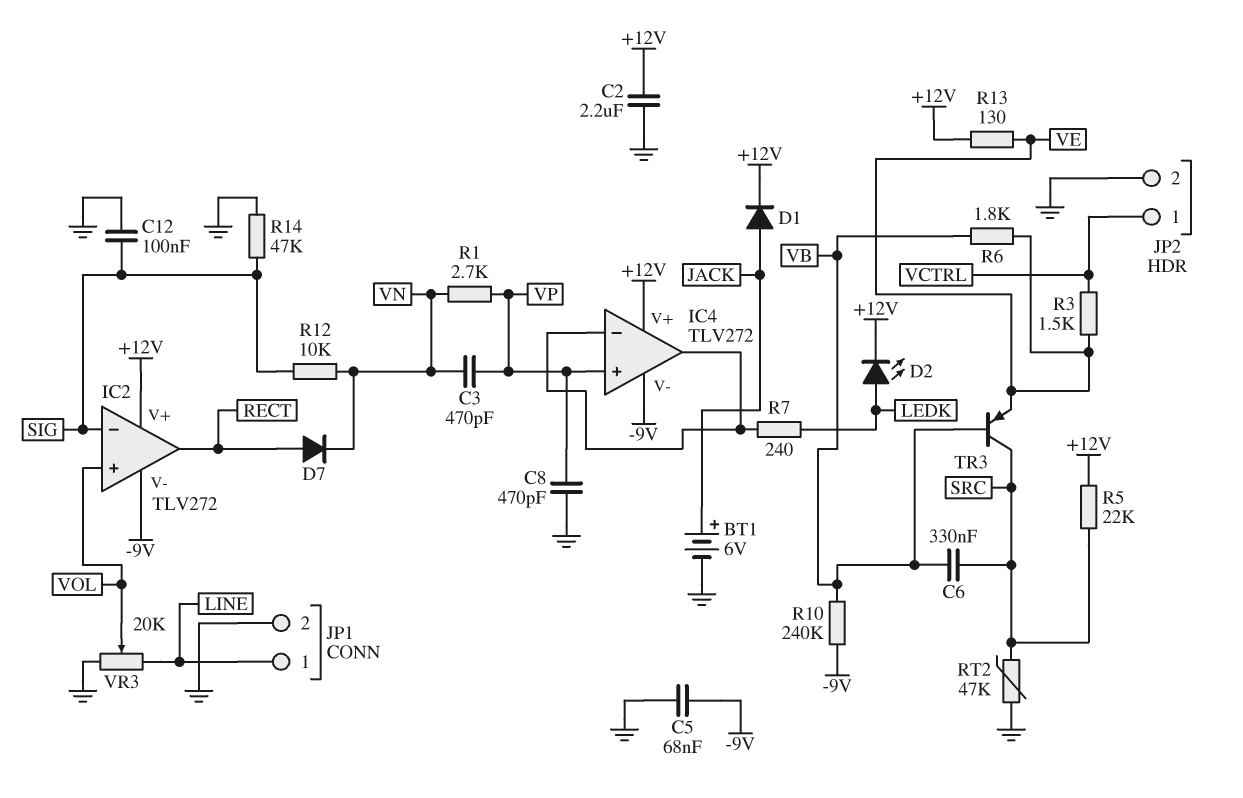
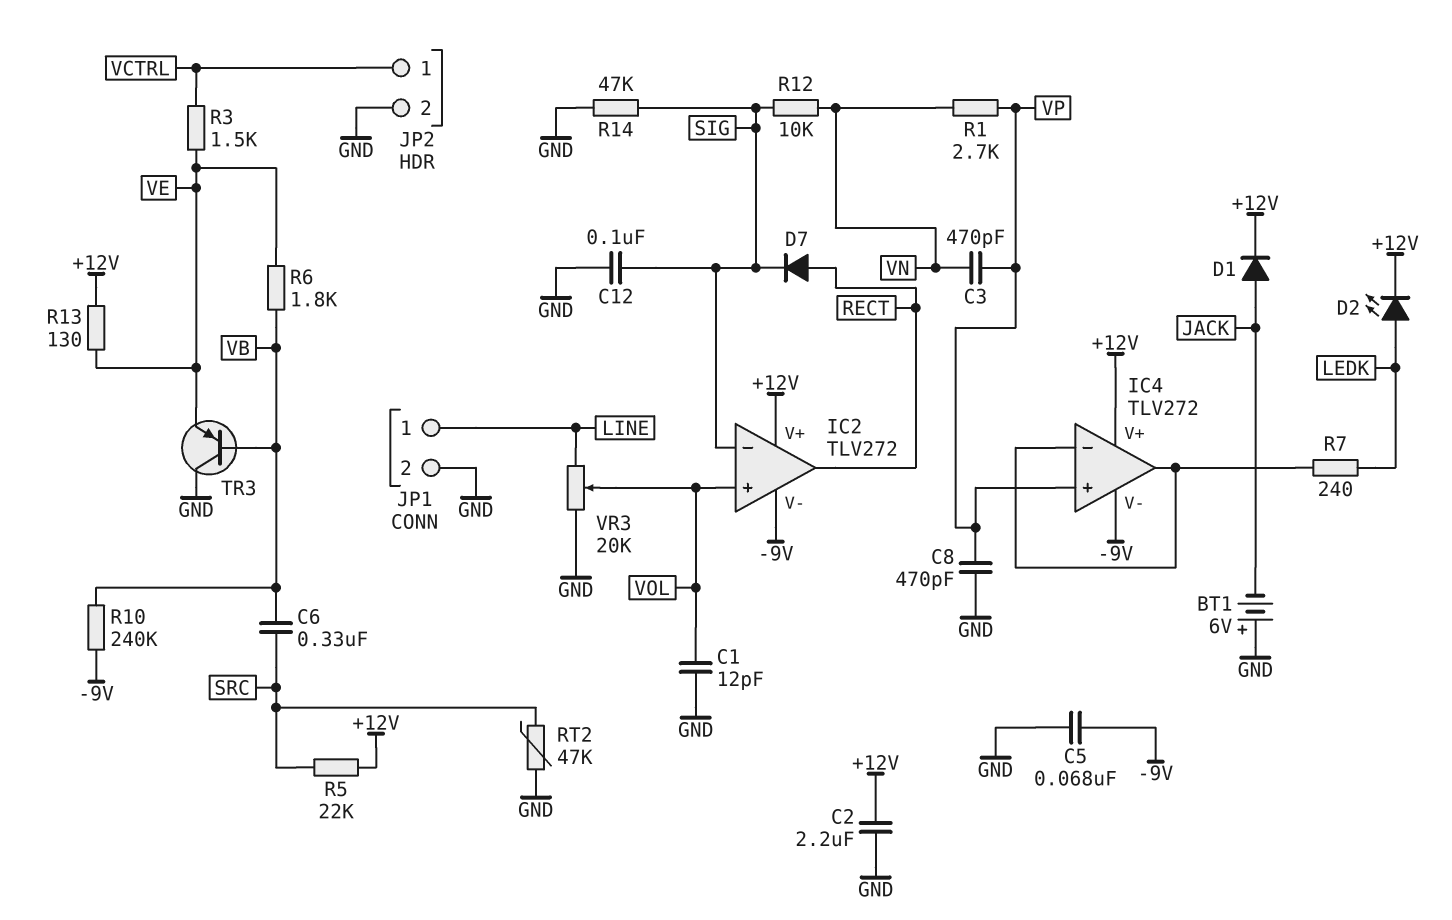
BT1: 6V (plus JACK, minus GND) -> 6V (plus GND, minus JACK)
C1: none -> 12pF (GND, VOL)
D7: diode (A RECT, K VN) -> diode (A RECT, K SIG)
TR3: PNP (B VB, C SRC, E VE) -> PNP (B VB, C GND, E VE)

